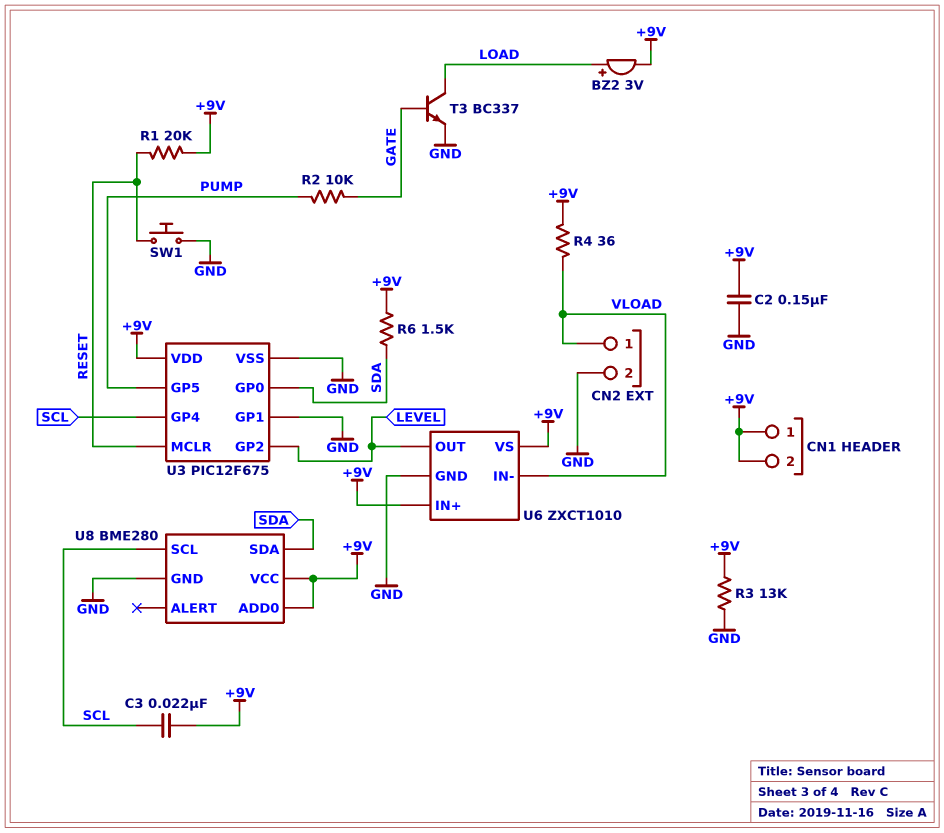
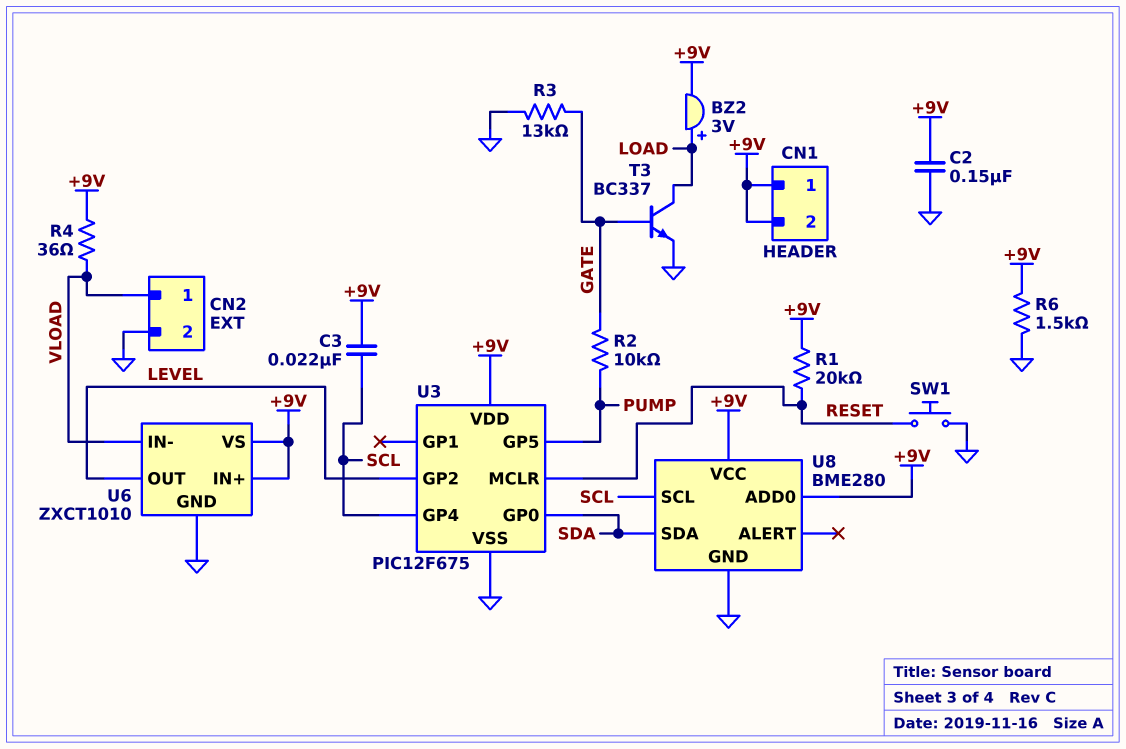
R3: 13k (+9V, GND) -> 13k (GATE, GND)
R6: 1.5k (+9V, SDA) -> 1.5k (+9V, GND)
U3 pin GP1: GND -> none

